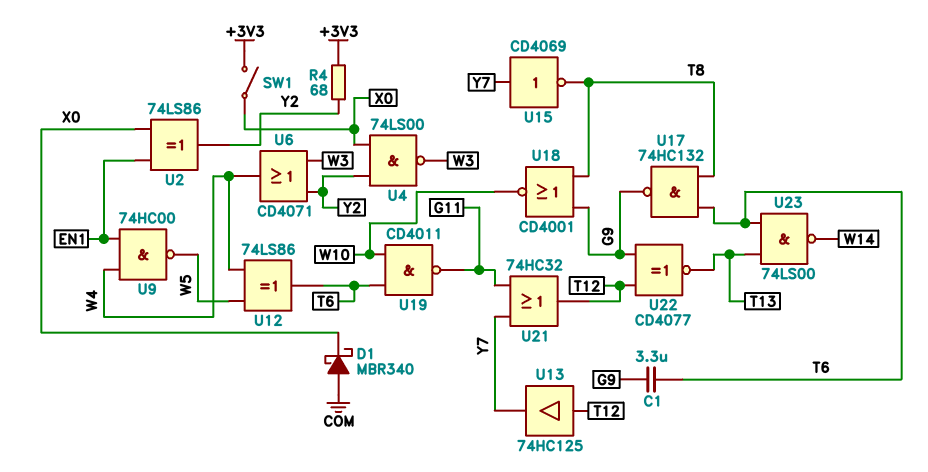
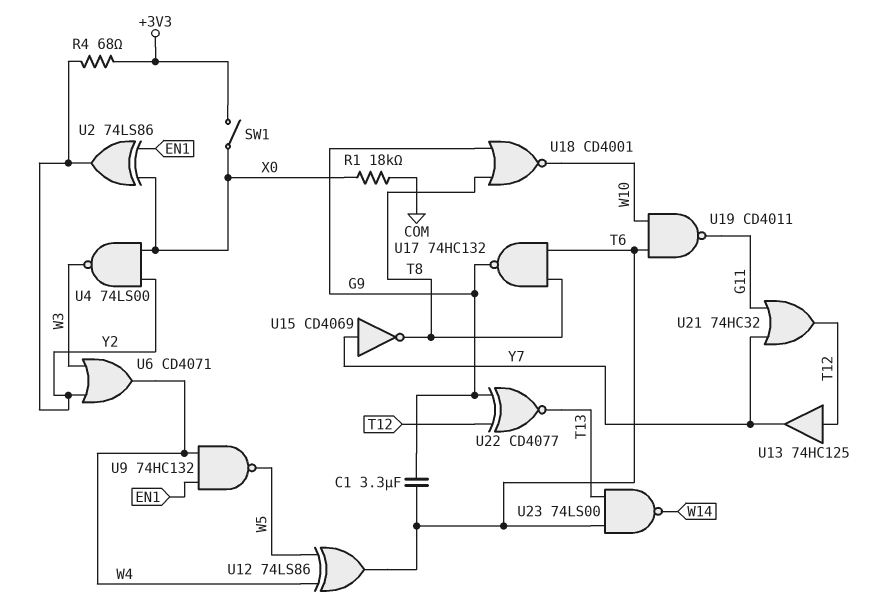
D1: schottky MBR340 (A COM, K X0) -> none
R1: none -> 18k (COM, X0)
U9: NAND 74HC00 (in EN1, in W4, out W5) -> NAND 74HC132 (in EN1, in W4, out W5)

